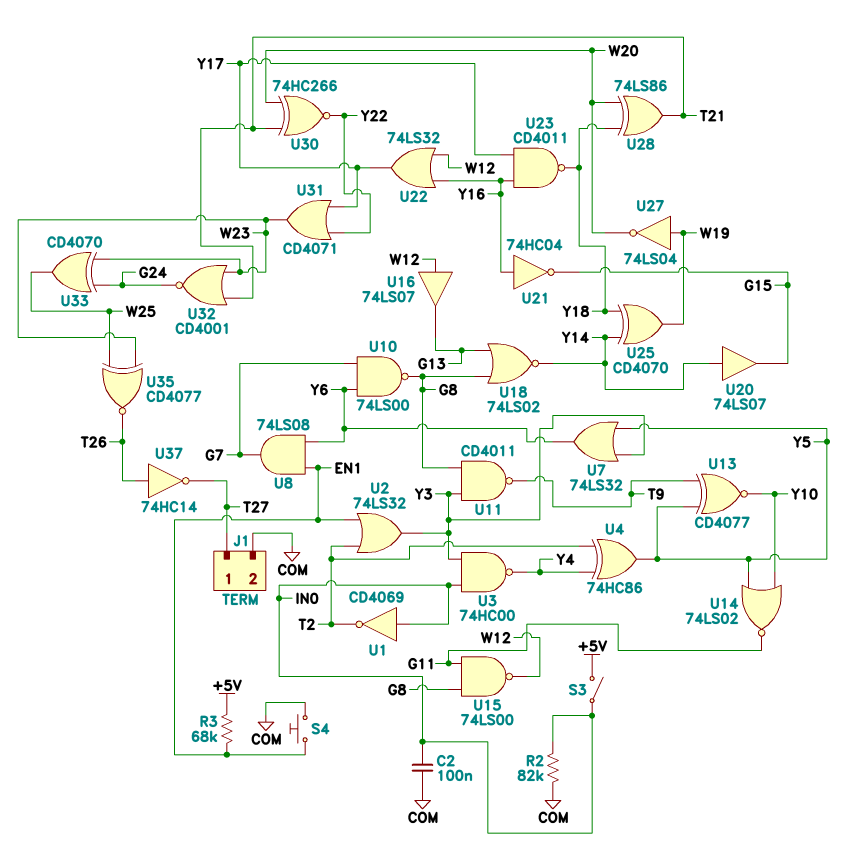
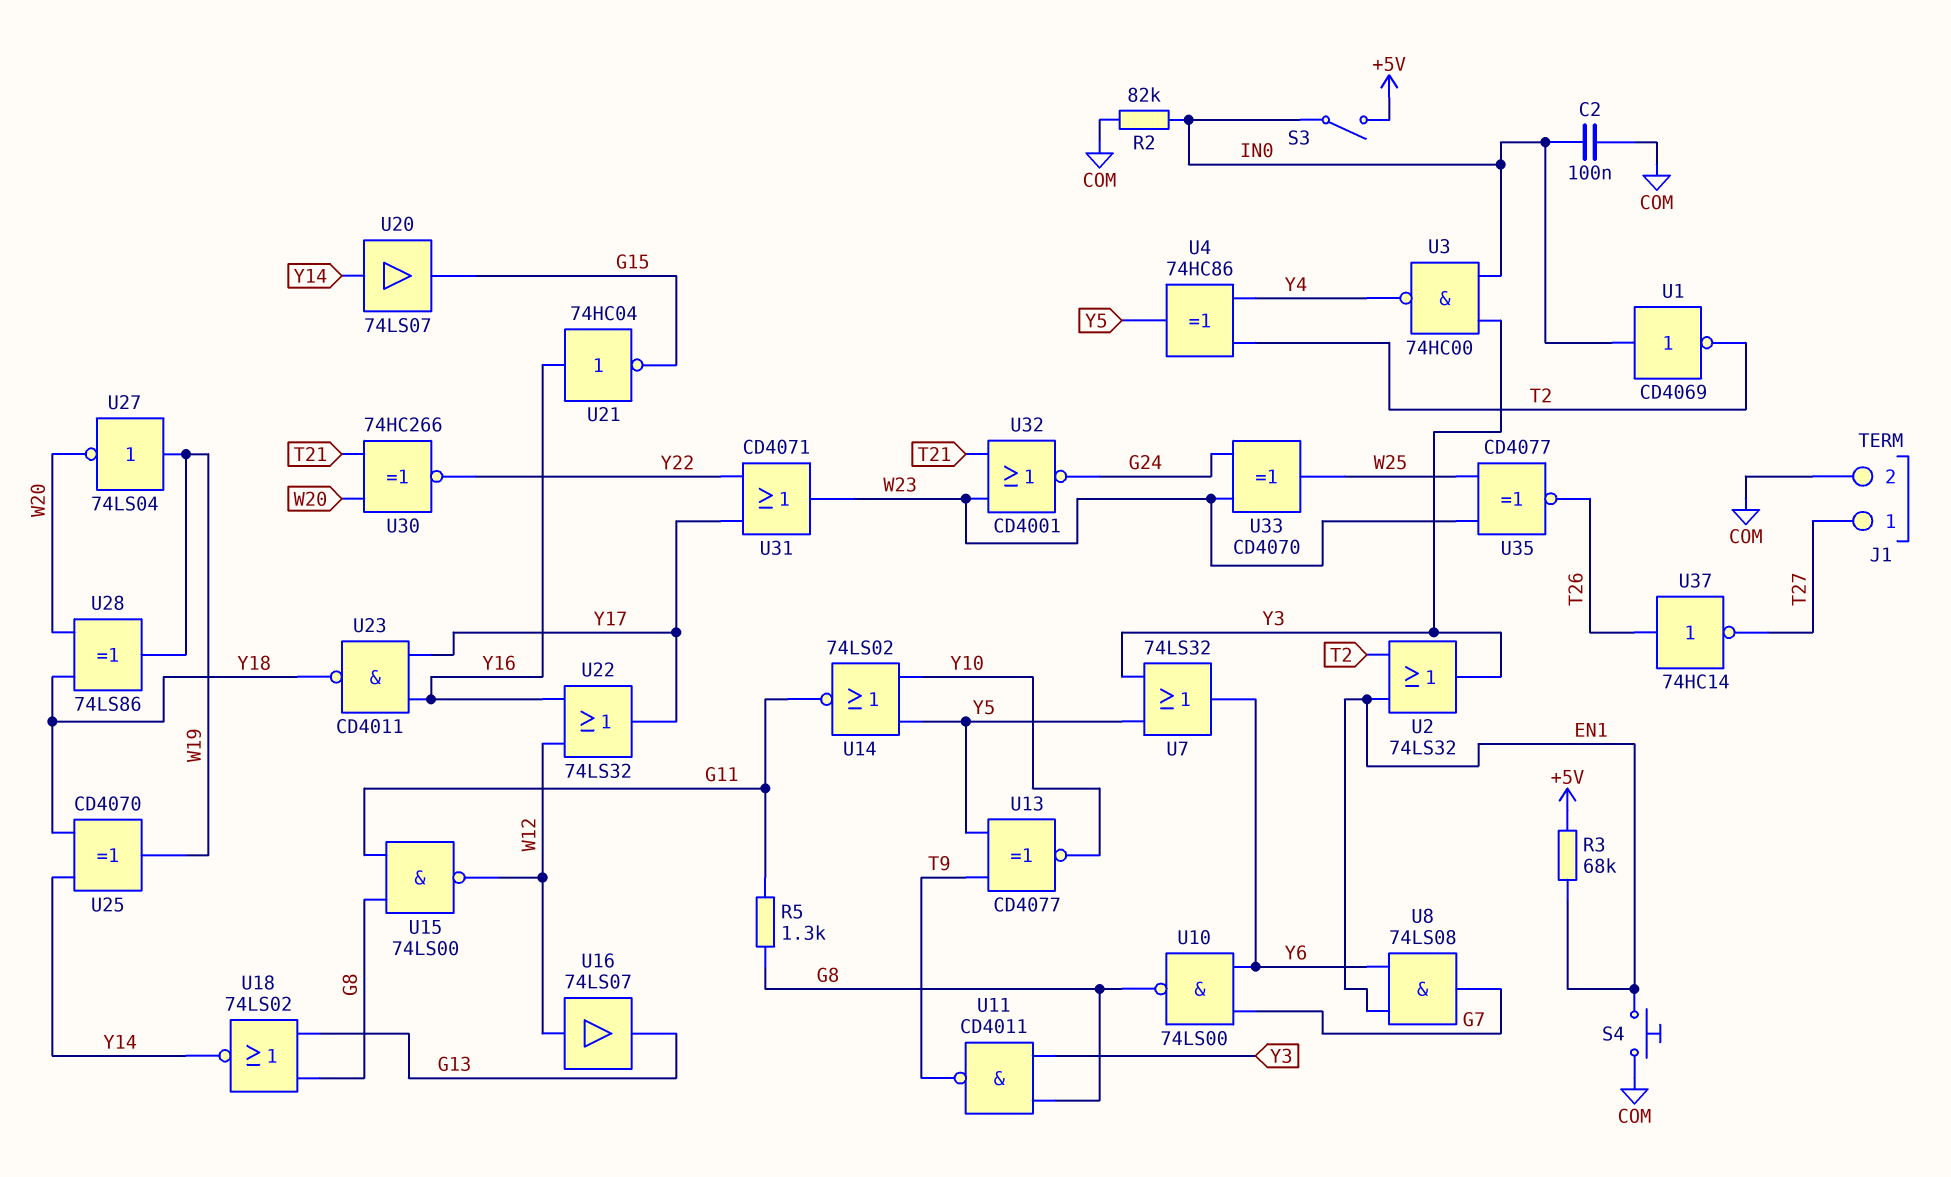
R5: none -> 1.3k (G8, G11)
U28: XOR 74LS86 (in W20, in Y18, out T21) -> XOR 74LS86 (in W20, in Y18, out W19)

